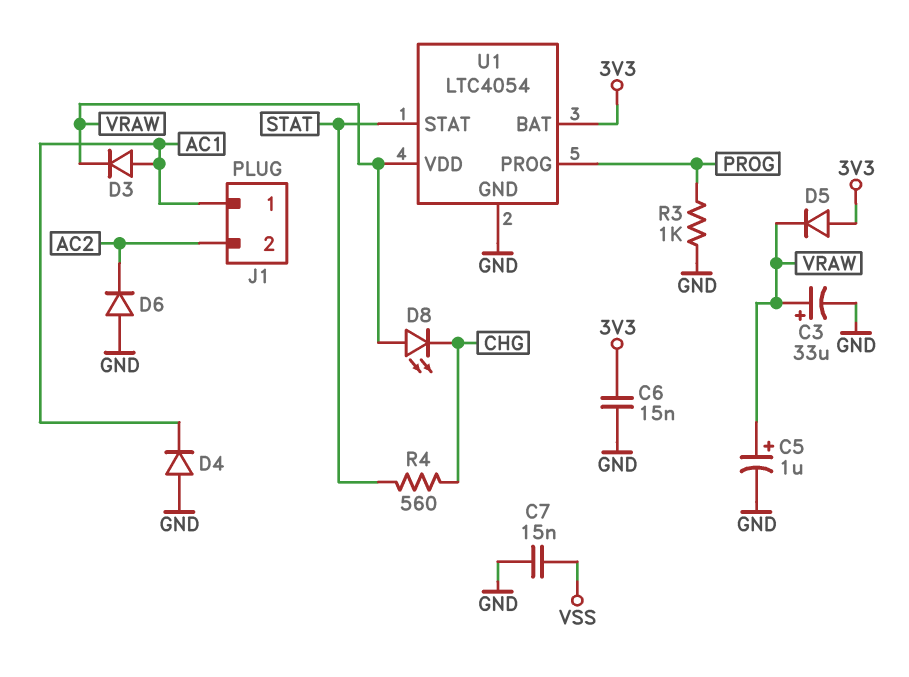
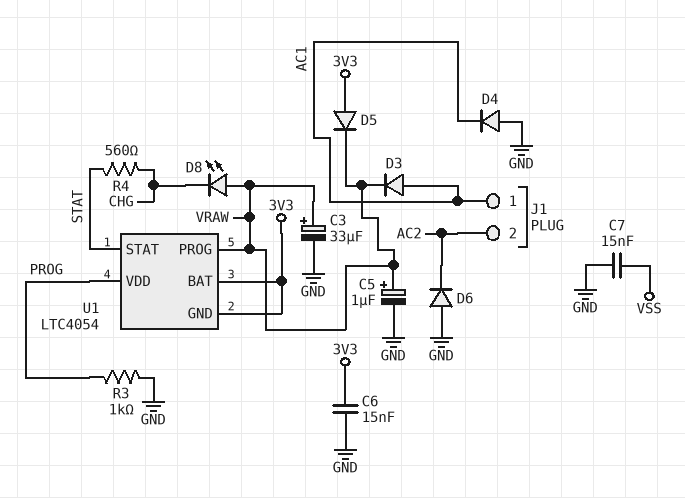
U1 pin GND: GND -> 3V3
U1 pin PROG: PROG -> VRAW
U1 pin VDD: VRAW -> PROG

